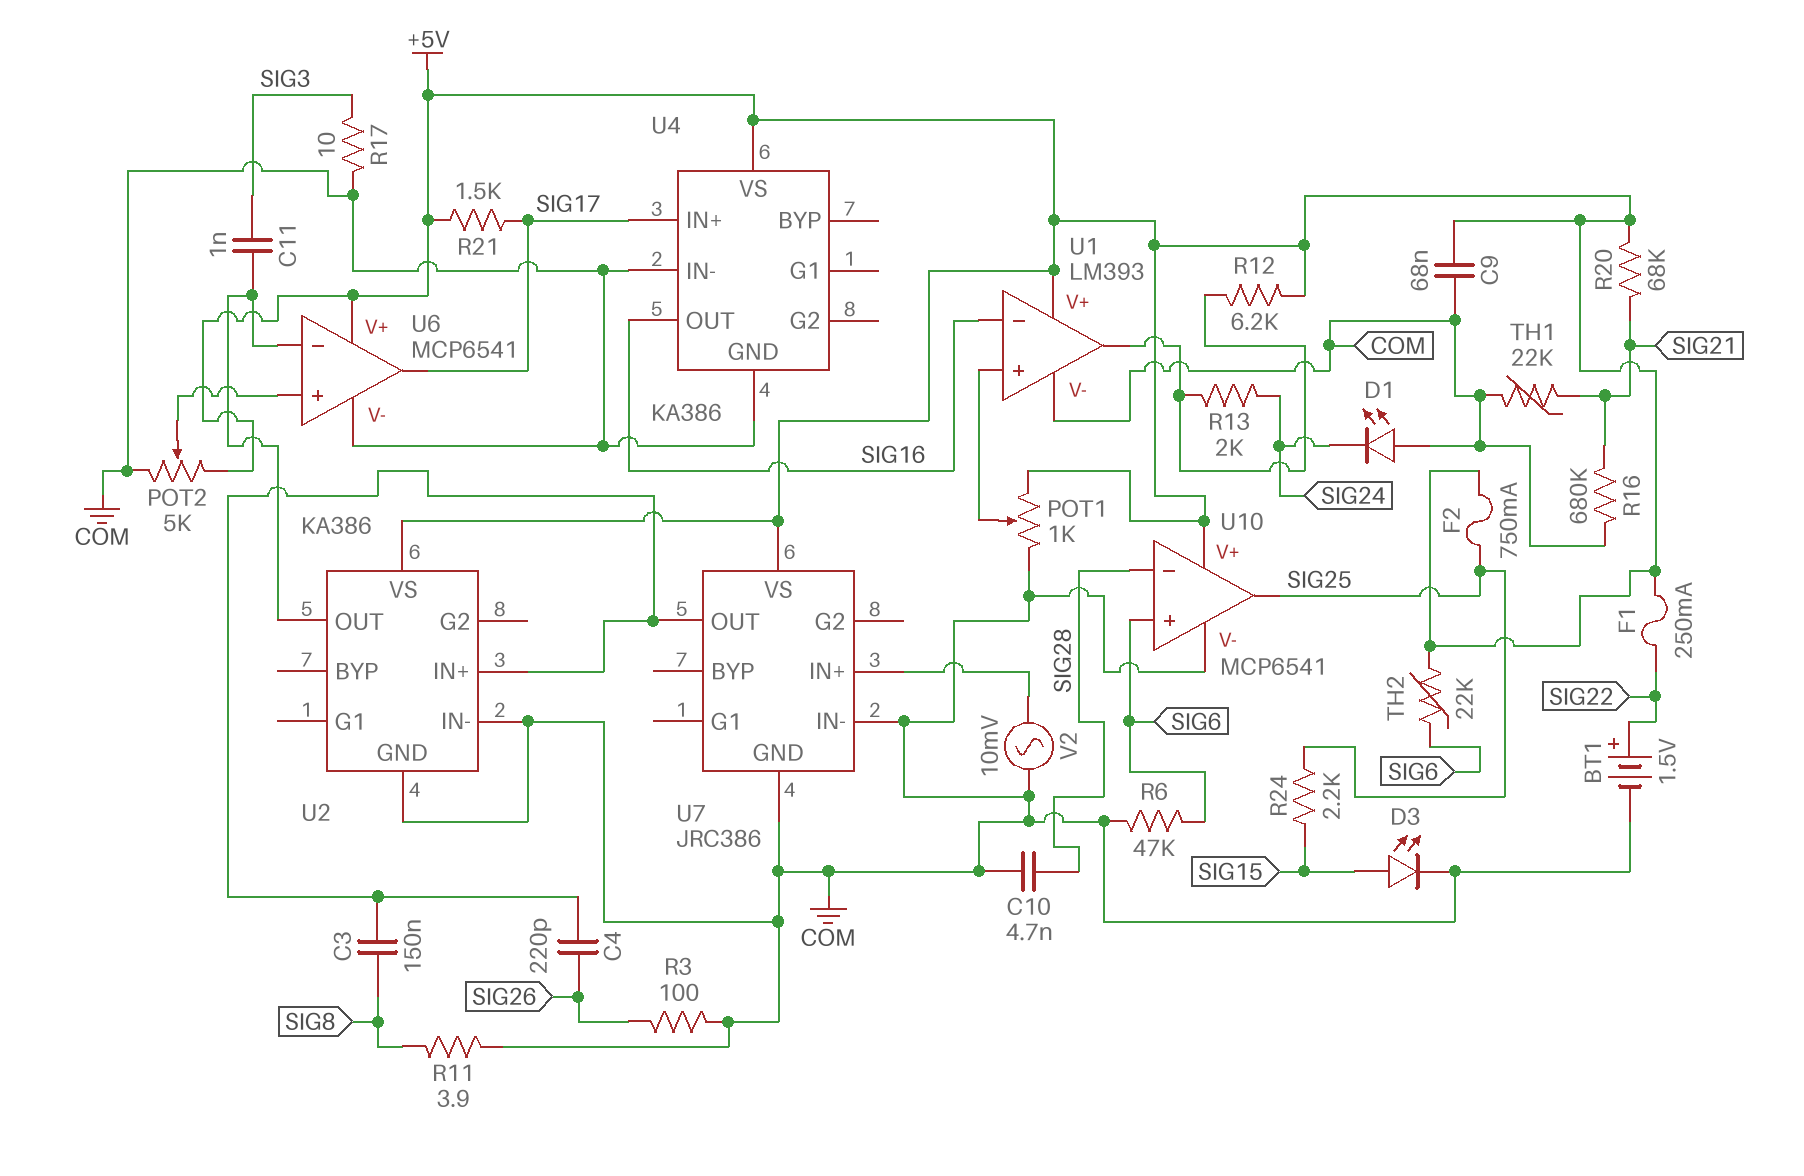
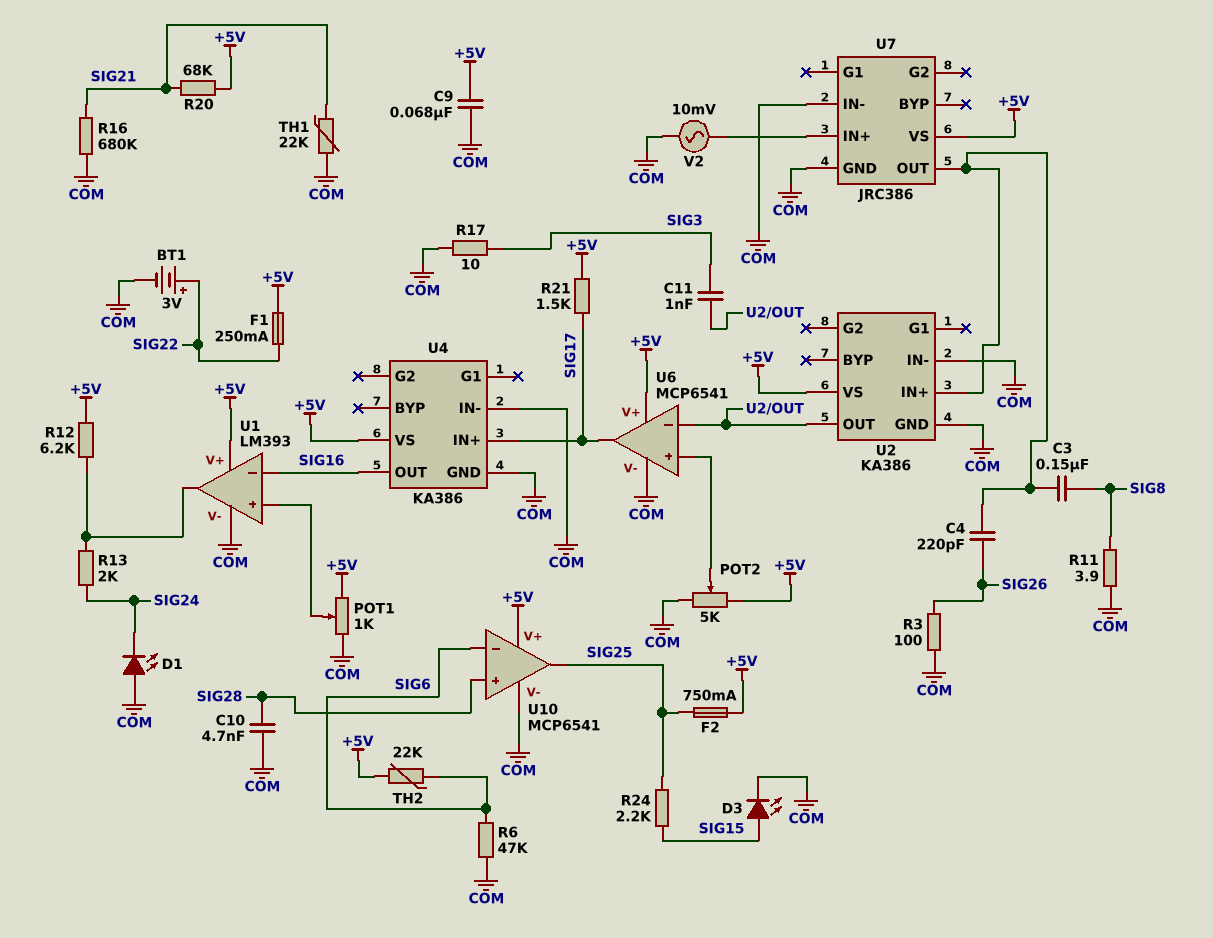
BT1: 1.5V (plus SIG22, minus COM) -> 3V (plus SIG22, minus COM)
U10 pin in+: SIG6 -> SIG28
U10 pin in-: SIG28 -> SIG6

